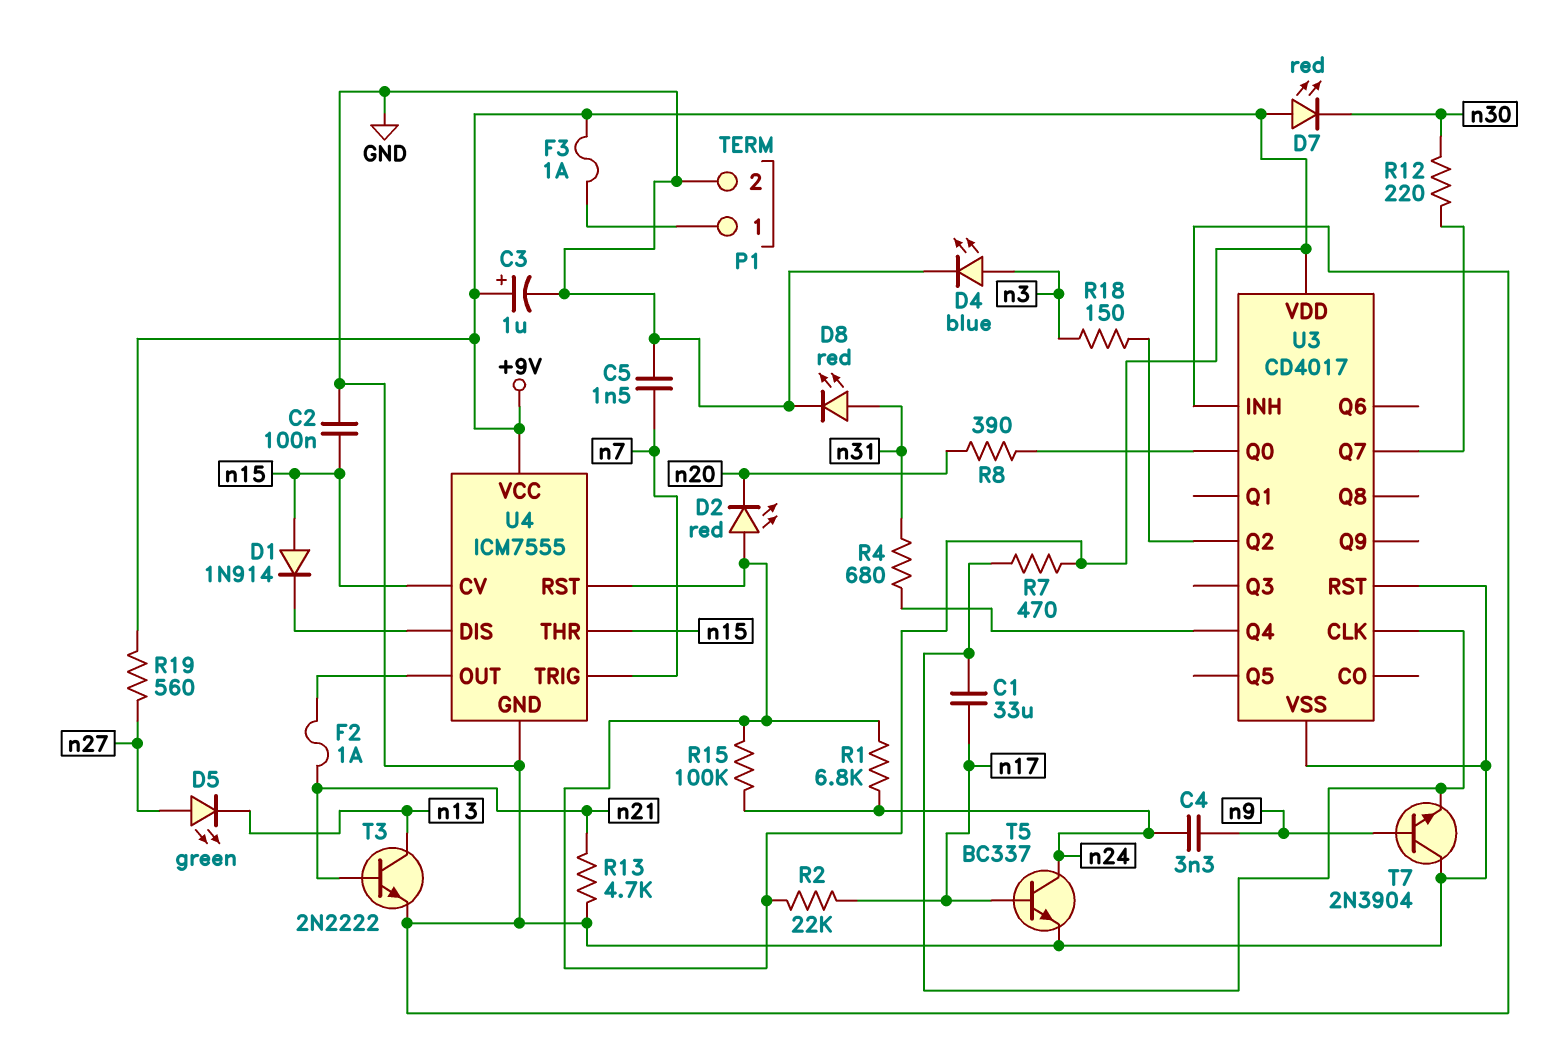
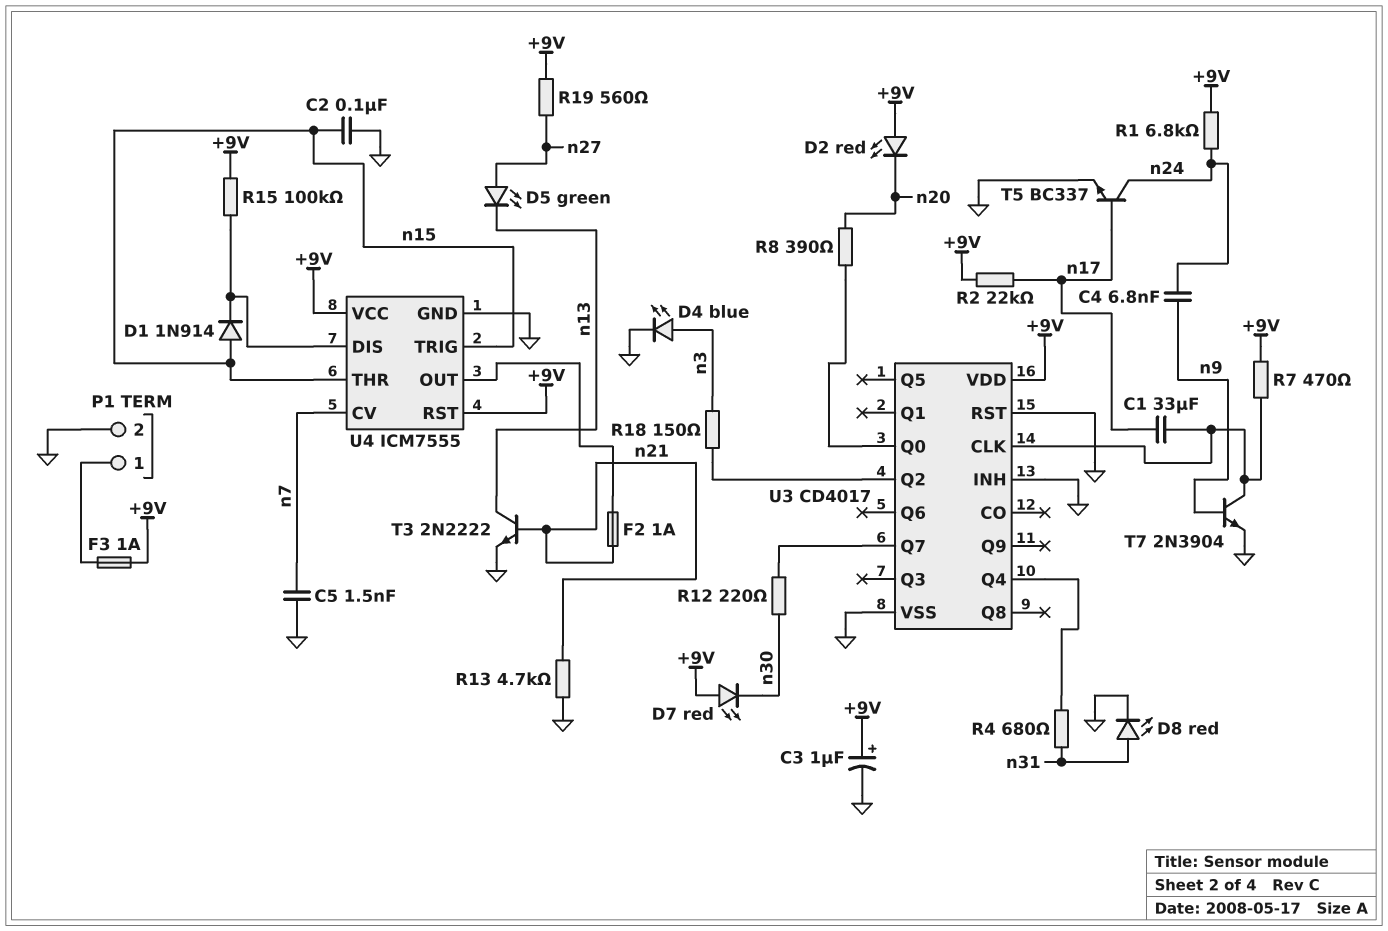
C4: 3.3nF (n9, n24) -> 6.8nF (n9, n24)
R15: 100k (+9V, n24) -> 100k (+9V, U4/DIS)
T7: NPN 2N3904 (B n9, C GND, E U3/CLK) -> NPN 2N3904 (B n9, C U3/CLK, E GND)
U4 pin CV: n15 -> n7
U4 pin TRIG: n7 -> n15

